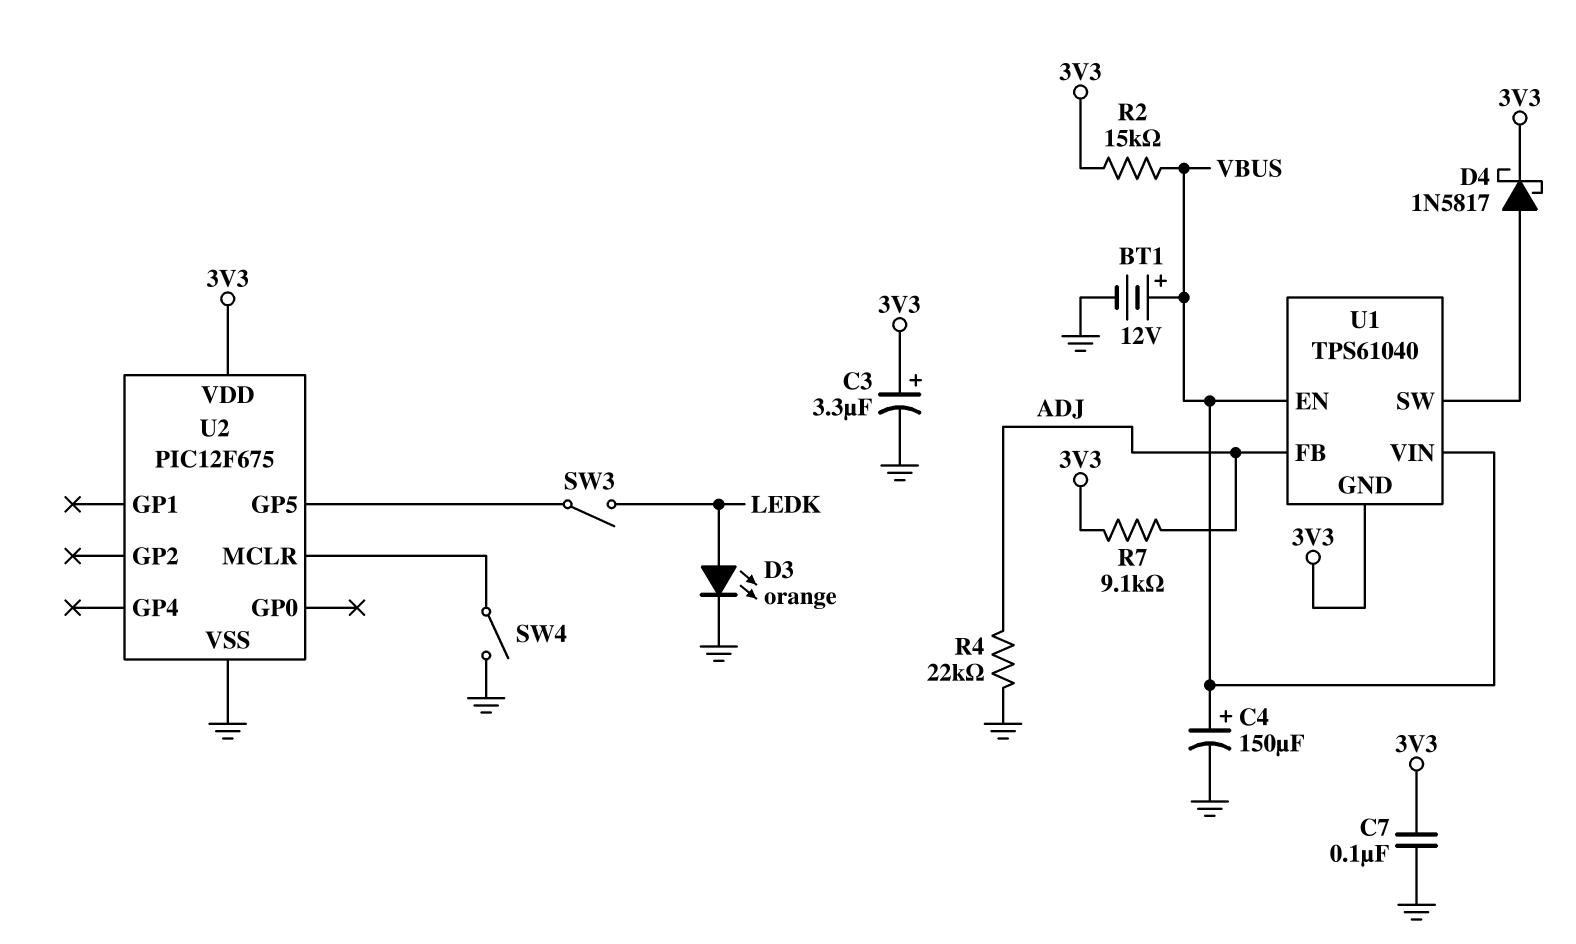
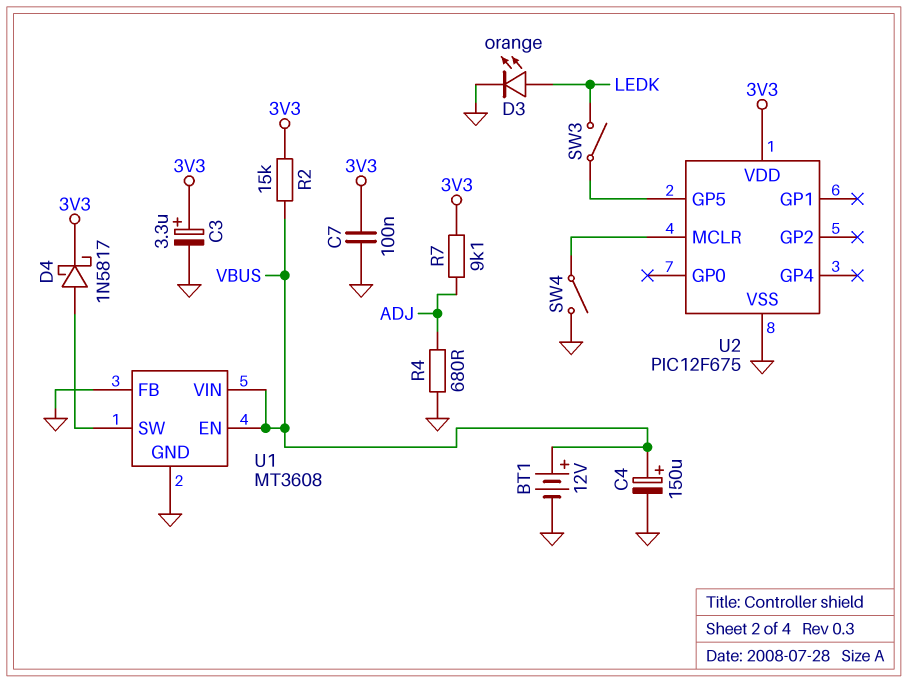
R4: 22k (ADJ, GND) -> 680 (ADJ, GND)
U1: TPS61040 -> MT3608
U1 pin FB: ADJ -> GND
U1 pin GND: 3V3 -> GND

